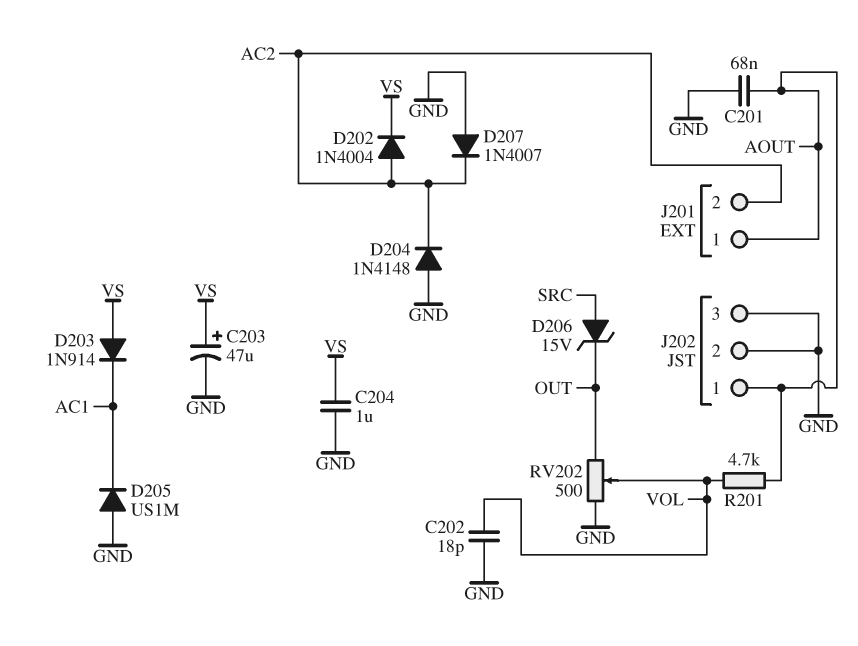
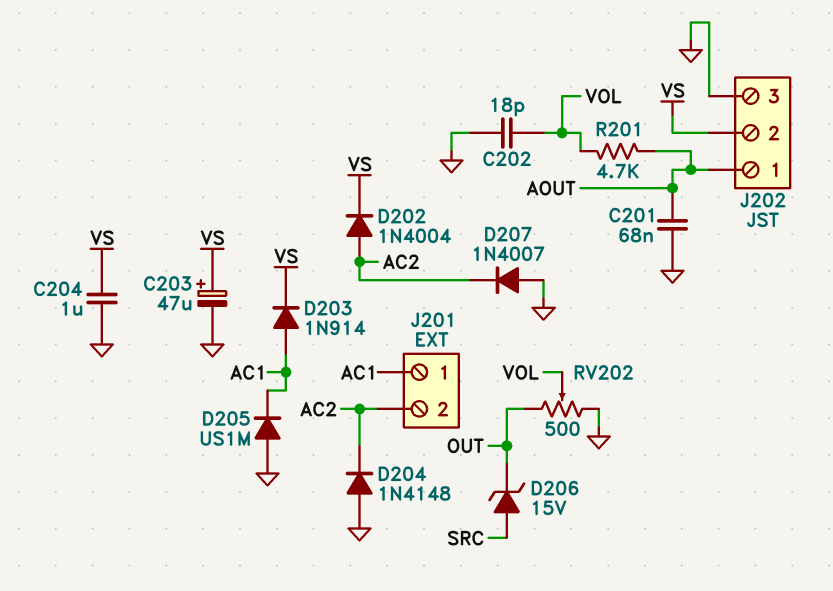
D203: diode 1N914 (A VS, K AC1) -> diode 1N914 (A AC1, K VS)
J201 pin 1: AOUT -> AC1
J202 pin 2: GND -> VS

